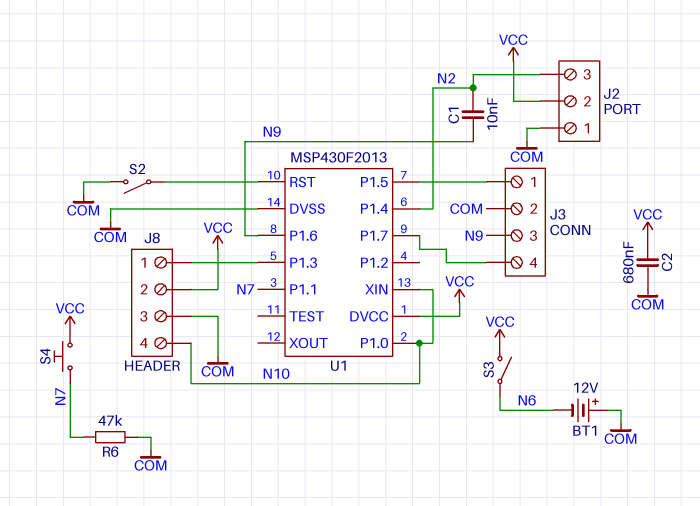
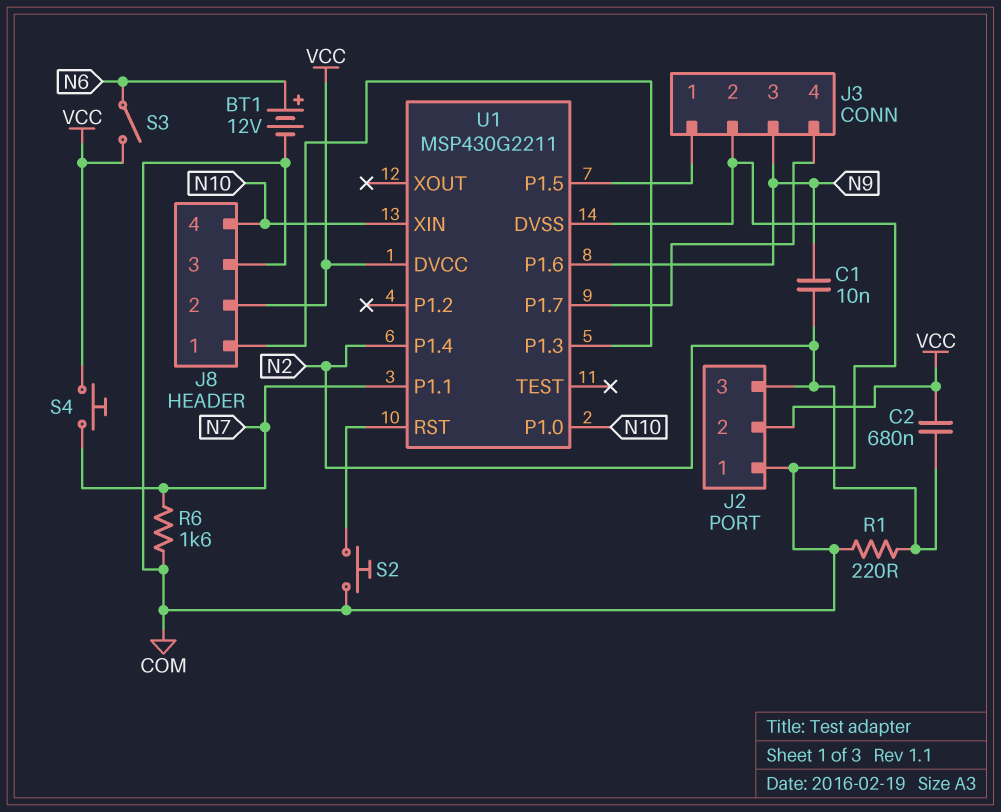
BT1: 12V (plus COM, minus N6) -> 12V (plus N6, minus COM)
C2: 680nF (COM, VCC) -> 680nF (N2, VCC)
R1: none -> 220 (COM, N2)
R6: 47k (COM, N7) -> 1.6k (COM, N7)
S2: switch (COM, U1/RST) -> button (COM, U1/RST)
U1: MSP430F2013 -> MSP430G2211

